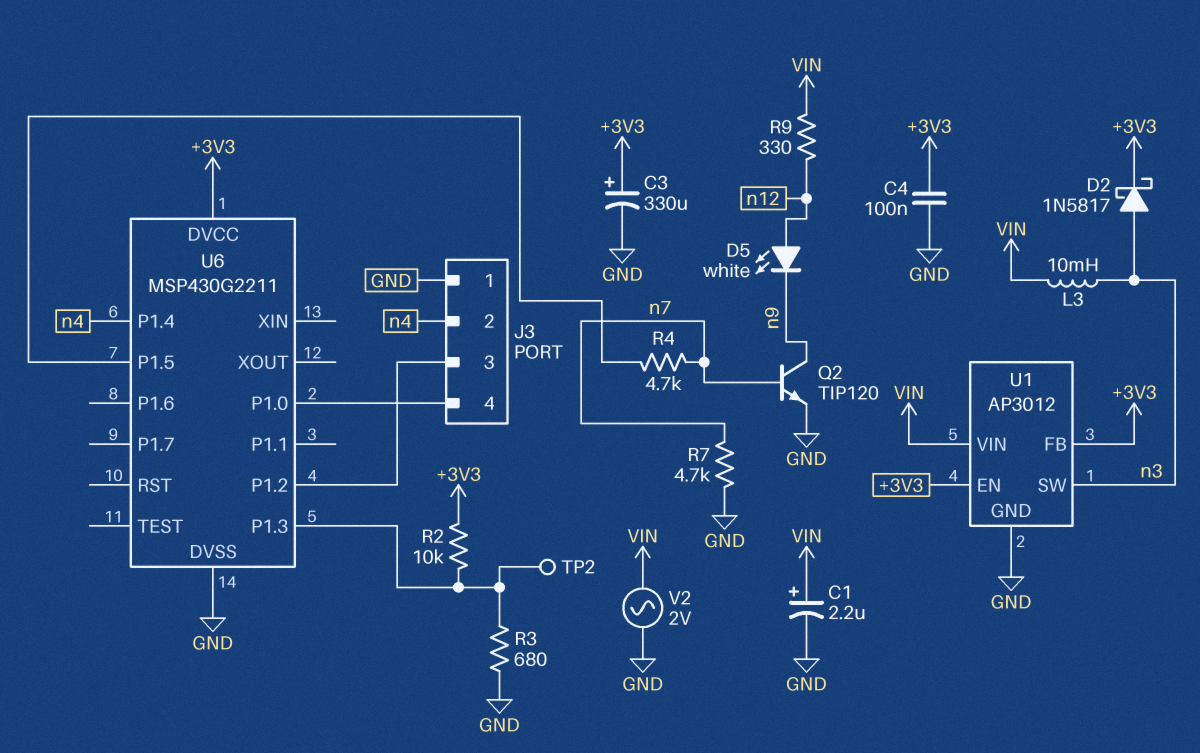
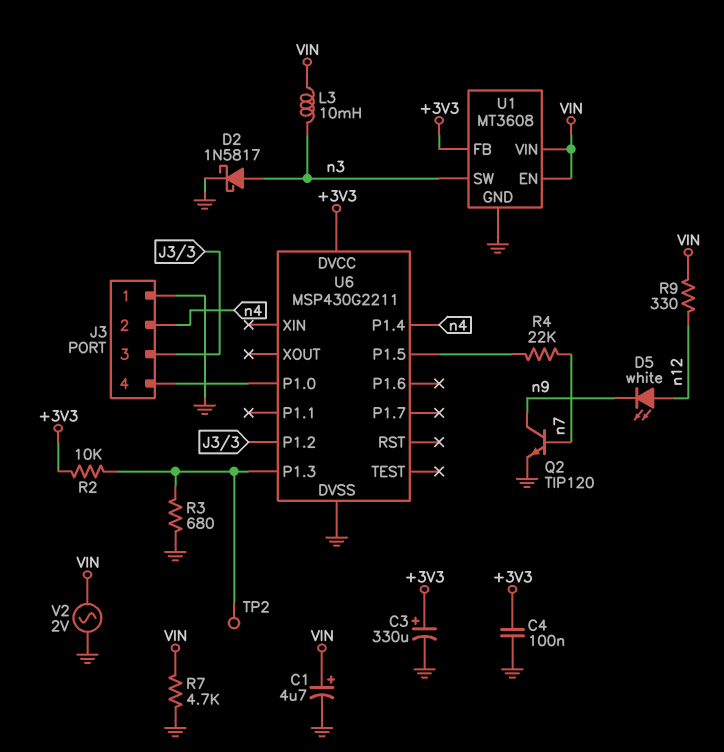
C1: 2.2uF (plus VIN, minus GND) -> 4.7uF (plus VIN, minus GND)
D2: schottky 1N5817 (A n3, K +3V3) -> schottky 1N5817 (A n3, K GND)
R4: 4.7k (U6/P1.5, n7) -> 22k (U6/P1.5, n7)
R7: 4.7k (GND, n7) -> 4.7k (GND, VIN)
U1: AP3012 -> MT3608
U1 pin EN: +3V3 -> VIN

